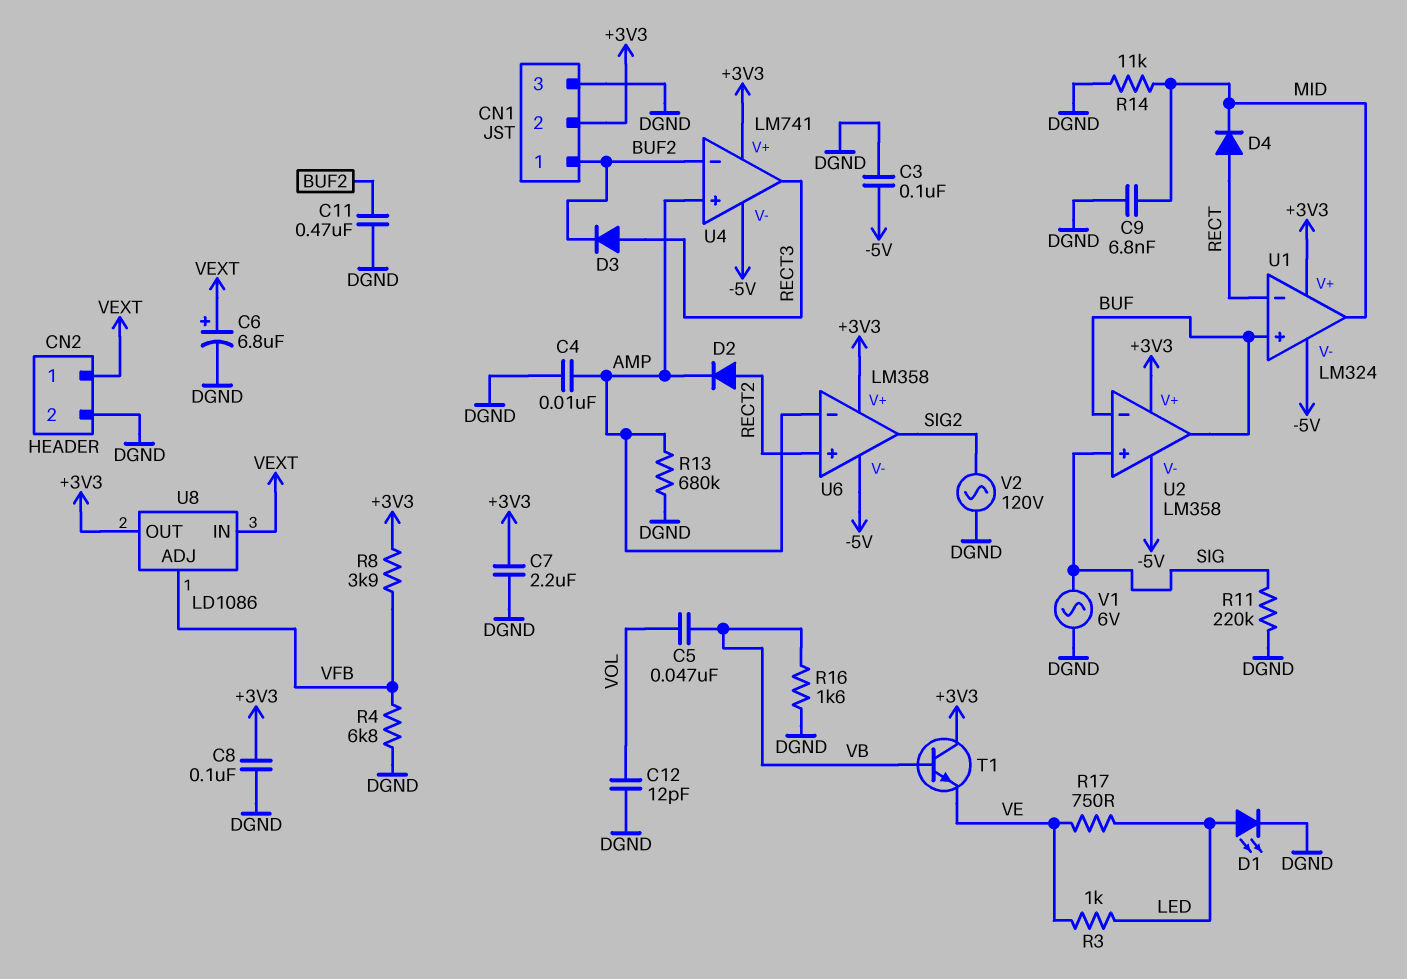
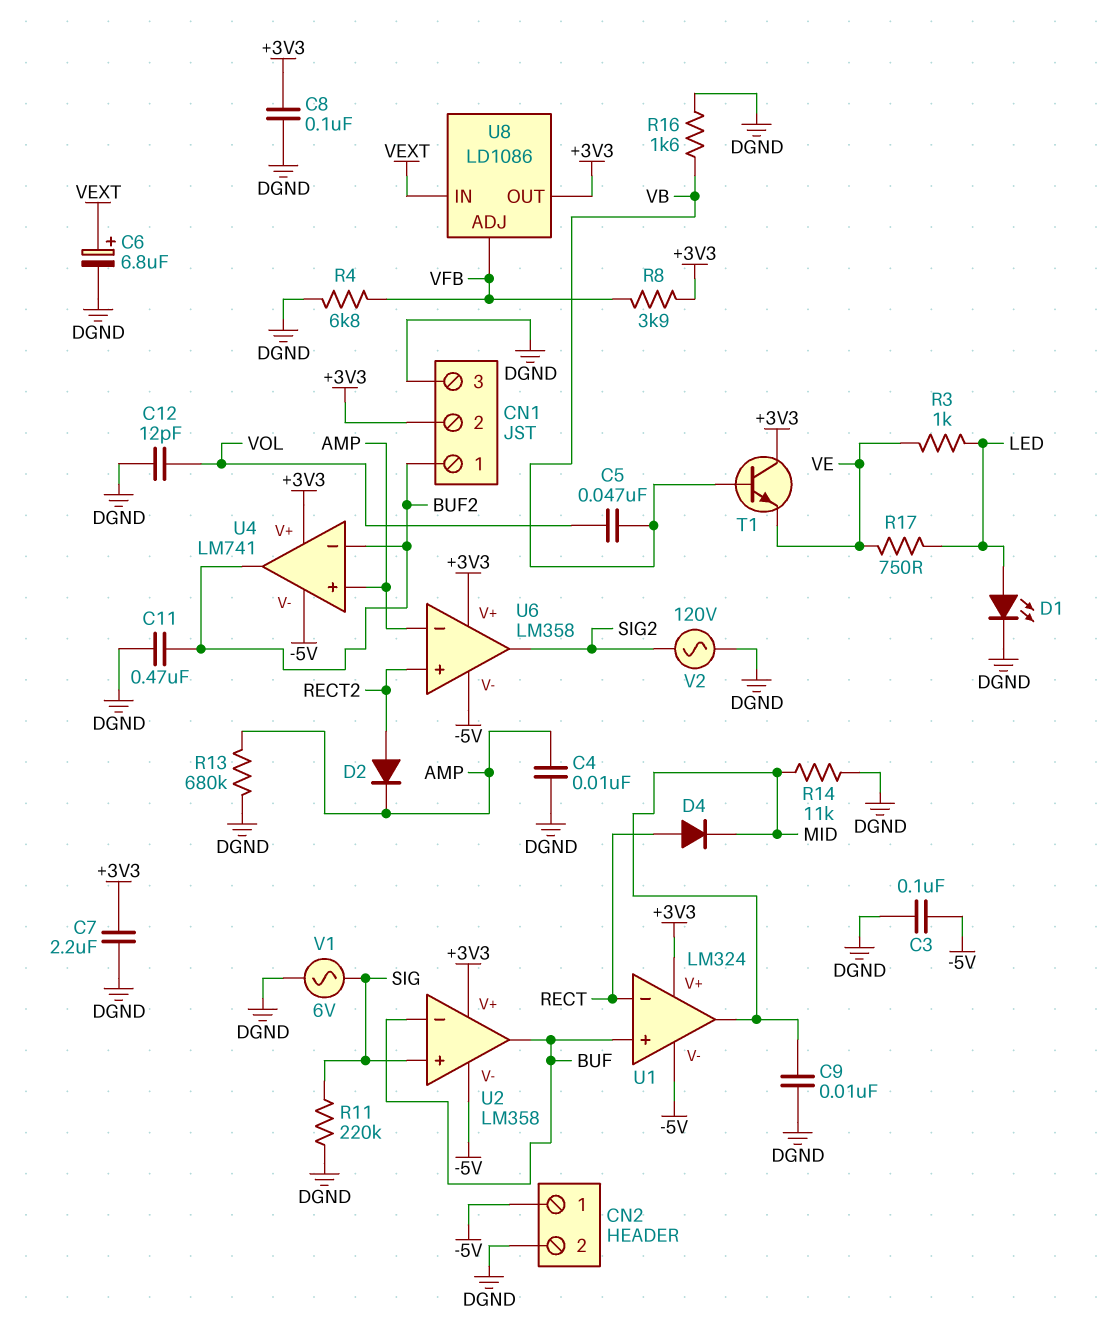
C9: 6.8nF (DGND, MID) -> 10nF (DGND, MID)
CN2 pin 1: VEXT -> -5V
D3: diode (A RECT3, K BUF2) -> none
U4 pin out: RECT3 -> BUF2

